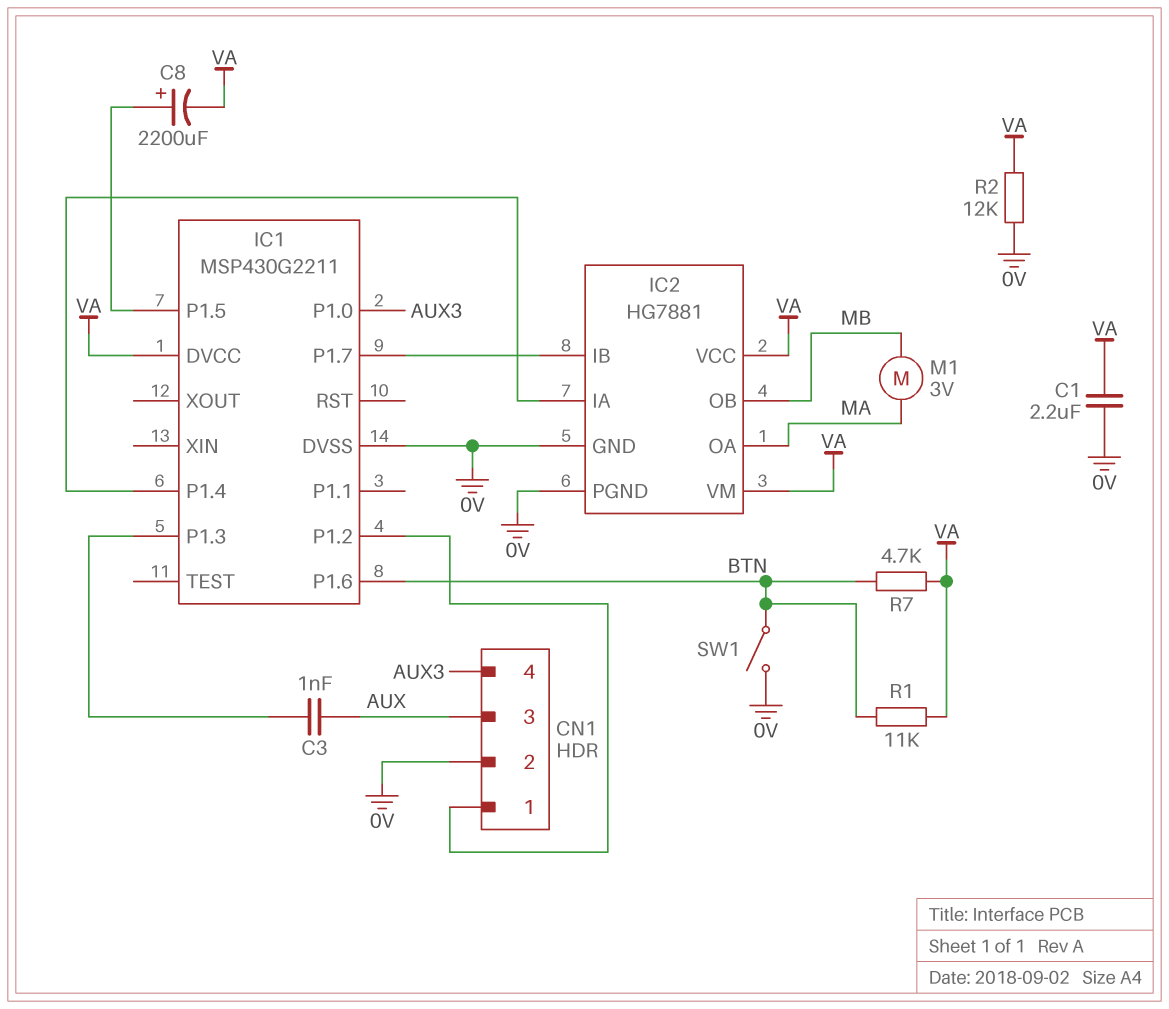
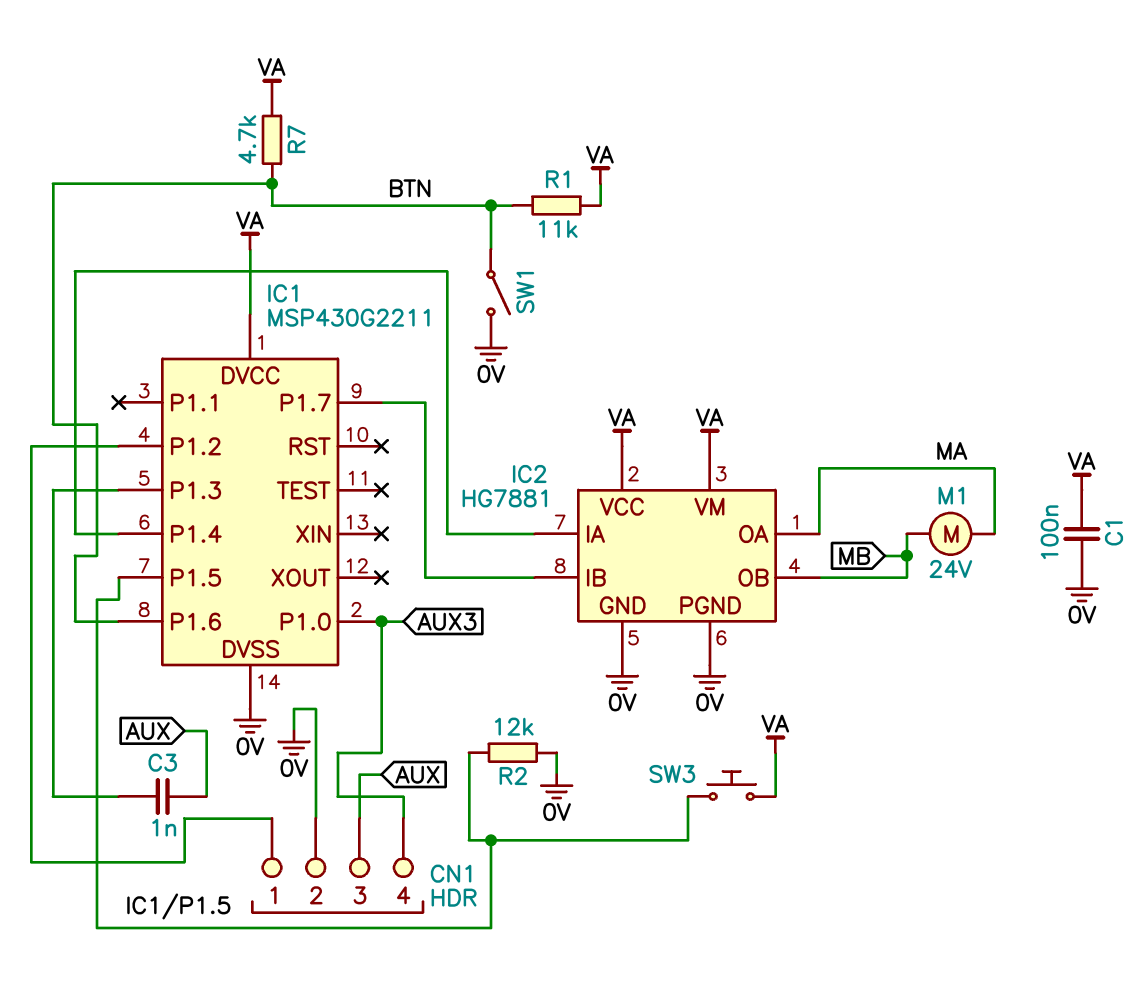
C1: 2.2uF (0V, VA) -> 100nF (0V, VA)
C8: 2200uF (plus IC1/P1.5, minus VA) -> none
M1: motor 3V (MA, MB) -> motor 24V (MA, MB)
R2: 12k (0V, VA) -> 12k (0V, IC1/P1.5)
SW3: none -> button (IC1/P1.5, VA)

